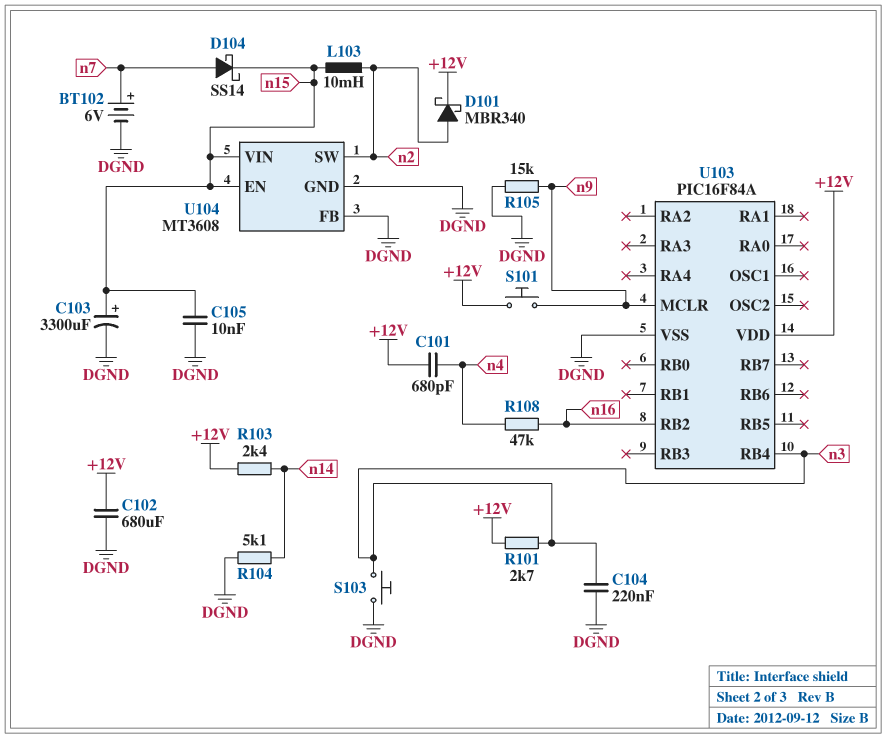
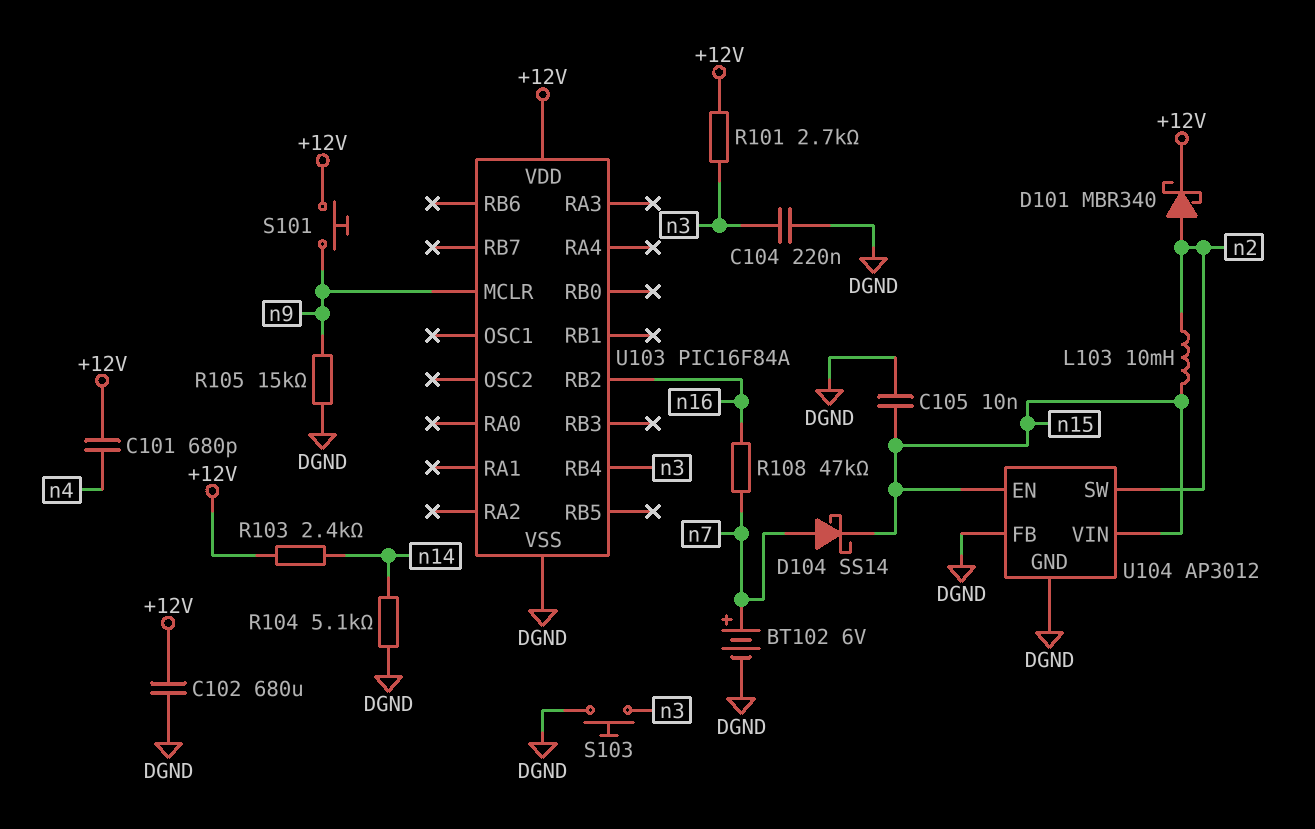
C103: 3300uF (plus n15, minus DGND) -> none
R108: 47k (n4, n16) -> 47k (n7, n16)
U104: MT3608 -> AP3012

